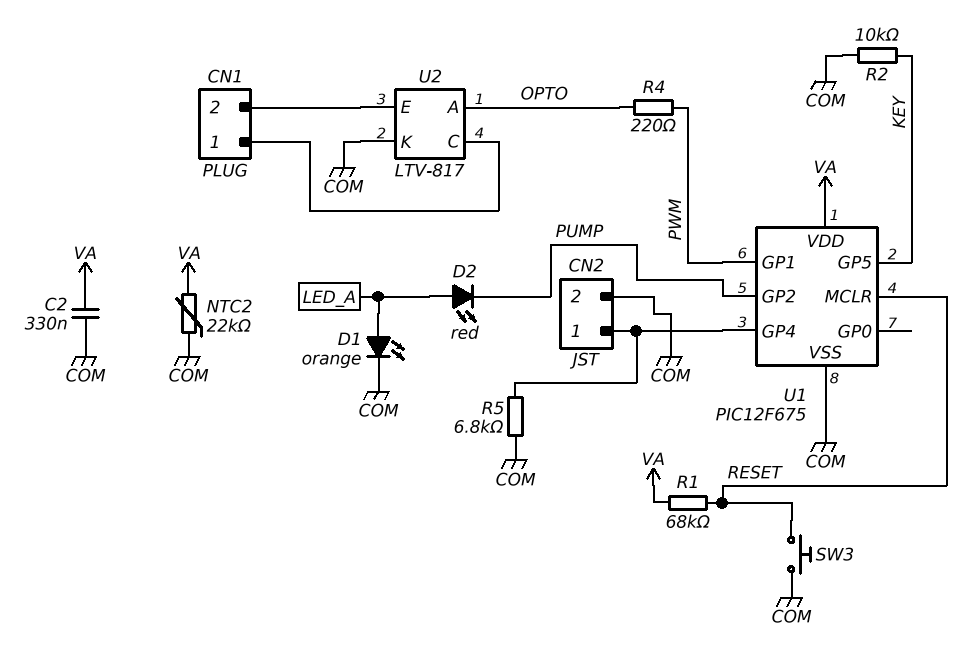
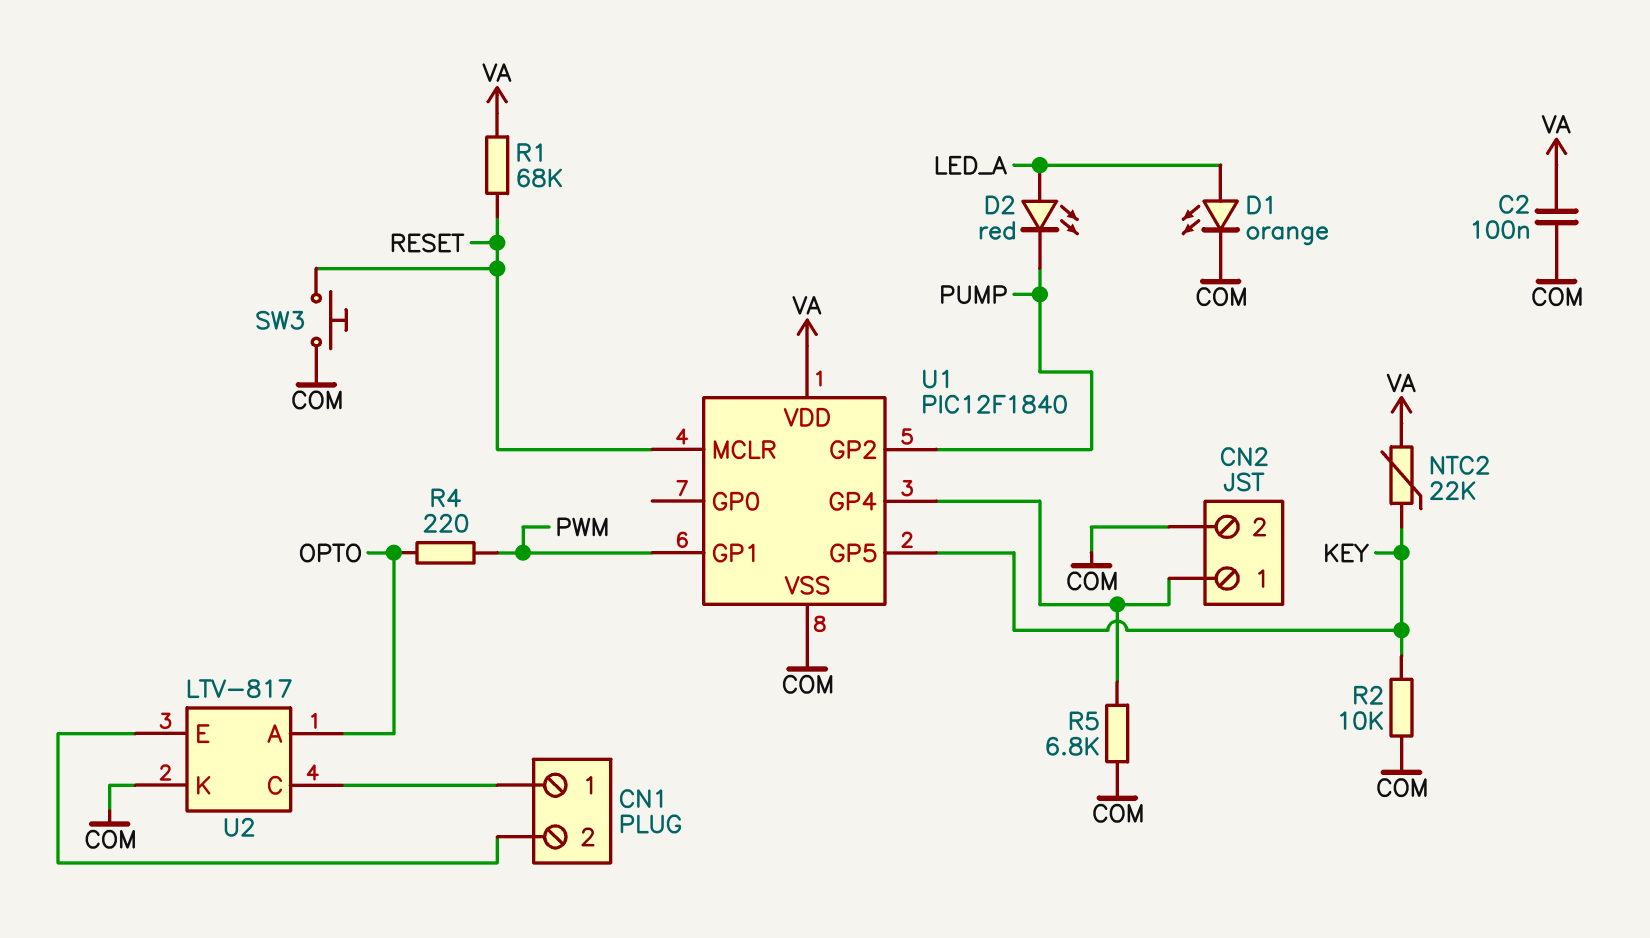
C2: 330nF (COM, VA) -> 100nF (COM, VA)
NTC2: 22k (COM, VA) -> 22k (KEY, VA)
U1: PIC12F675 -> PIC12F1840

